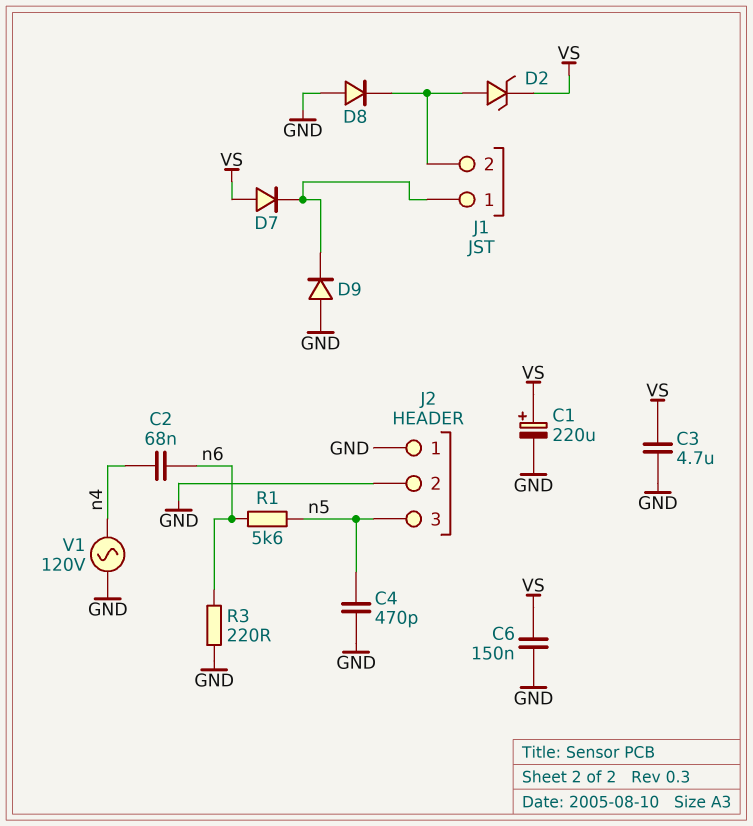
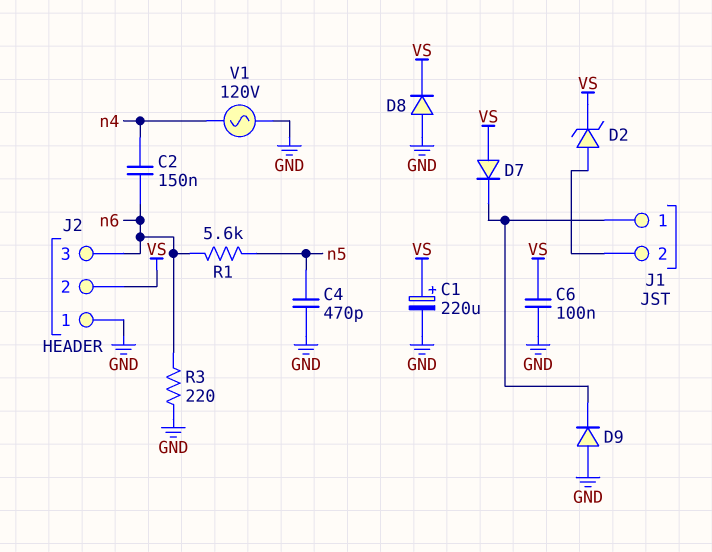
C2: 68nF (n4, n6) -> 150nF (n4, n6)
C3: 4.7uF (GND, VS) -> none
C6: 150nF (GND, VS) -> 100nF (GND, VS)
D8: diode (A GND, K J1/2) -> diode (A GND, K VS)
J2 pin 2: GND -> VS
J2 pin 3: n5 -> n6

